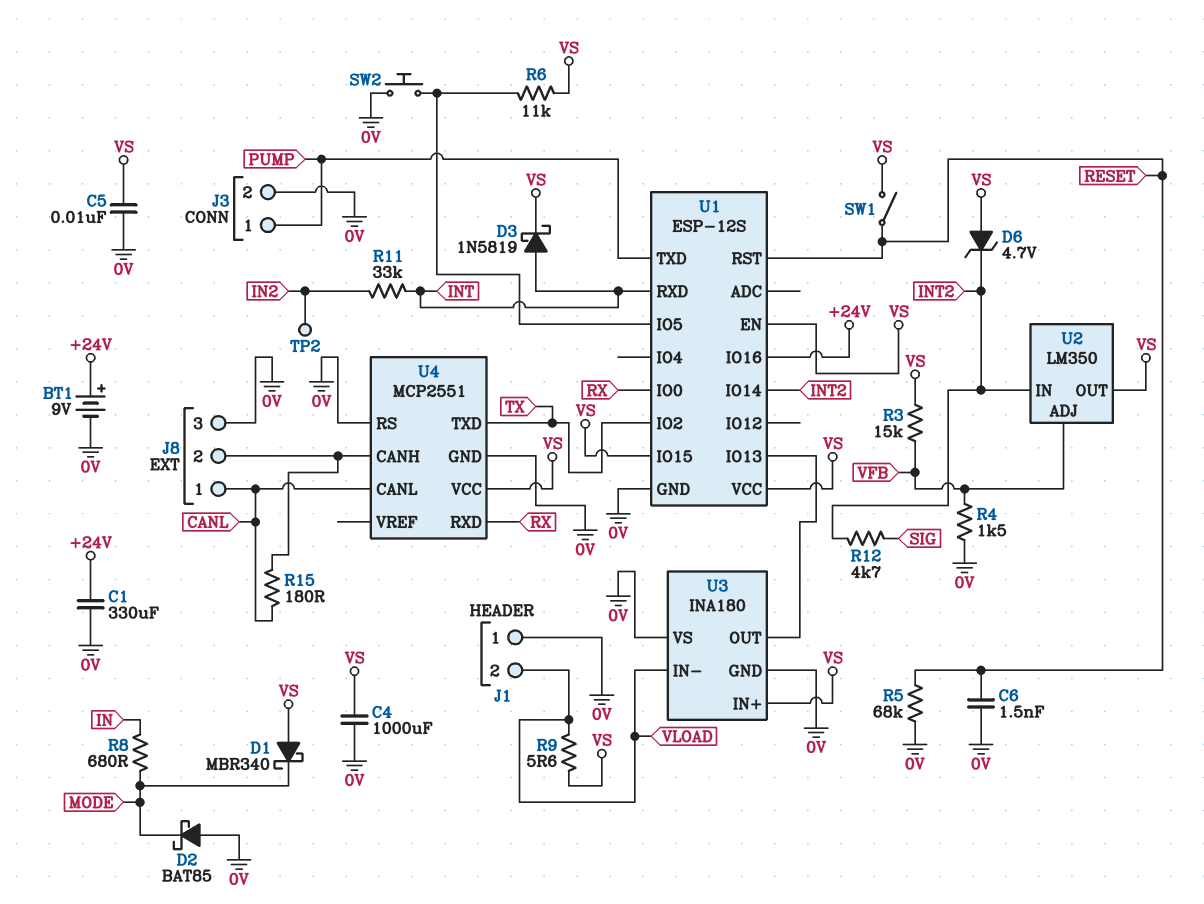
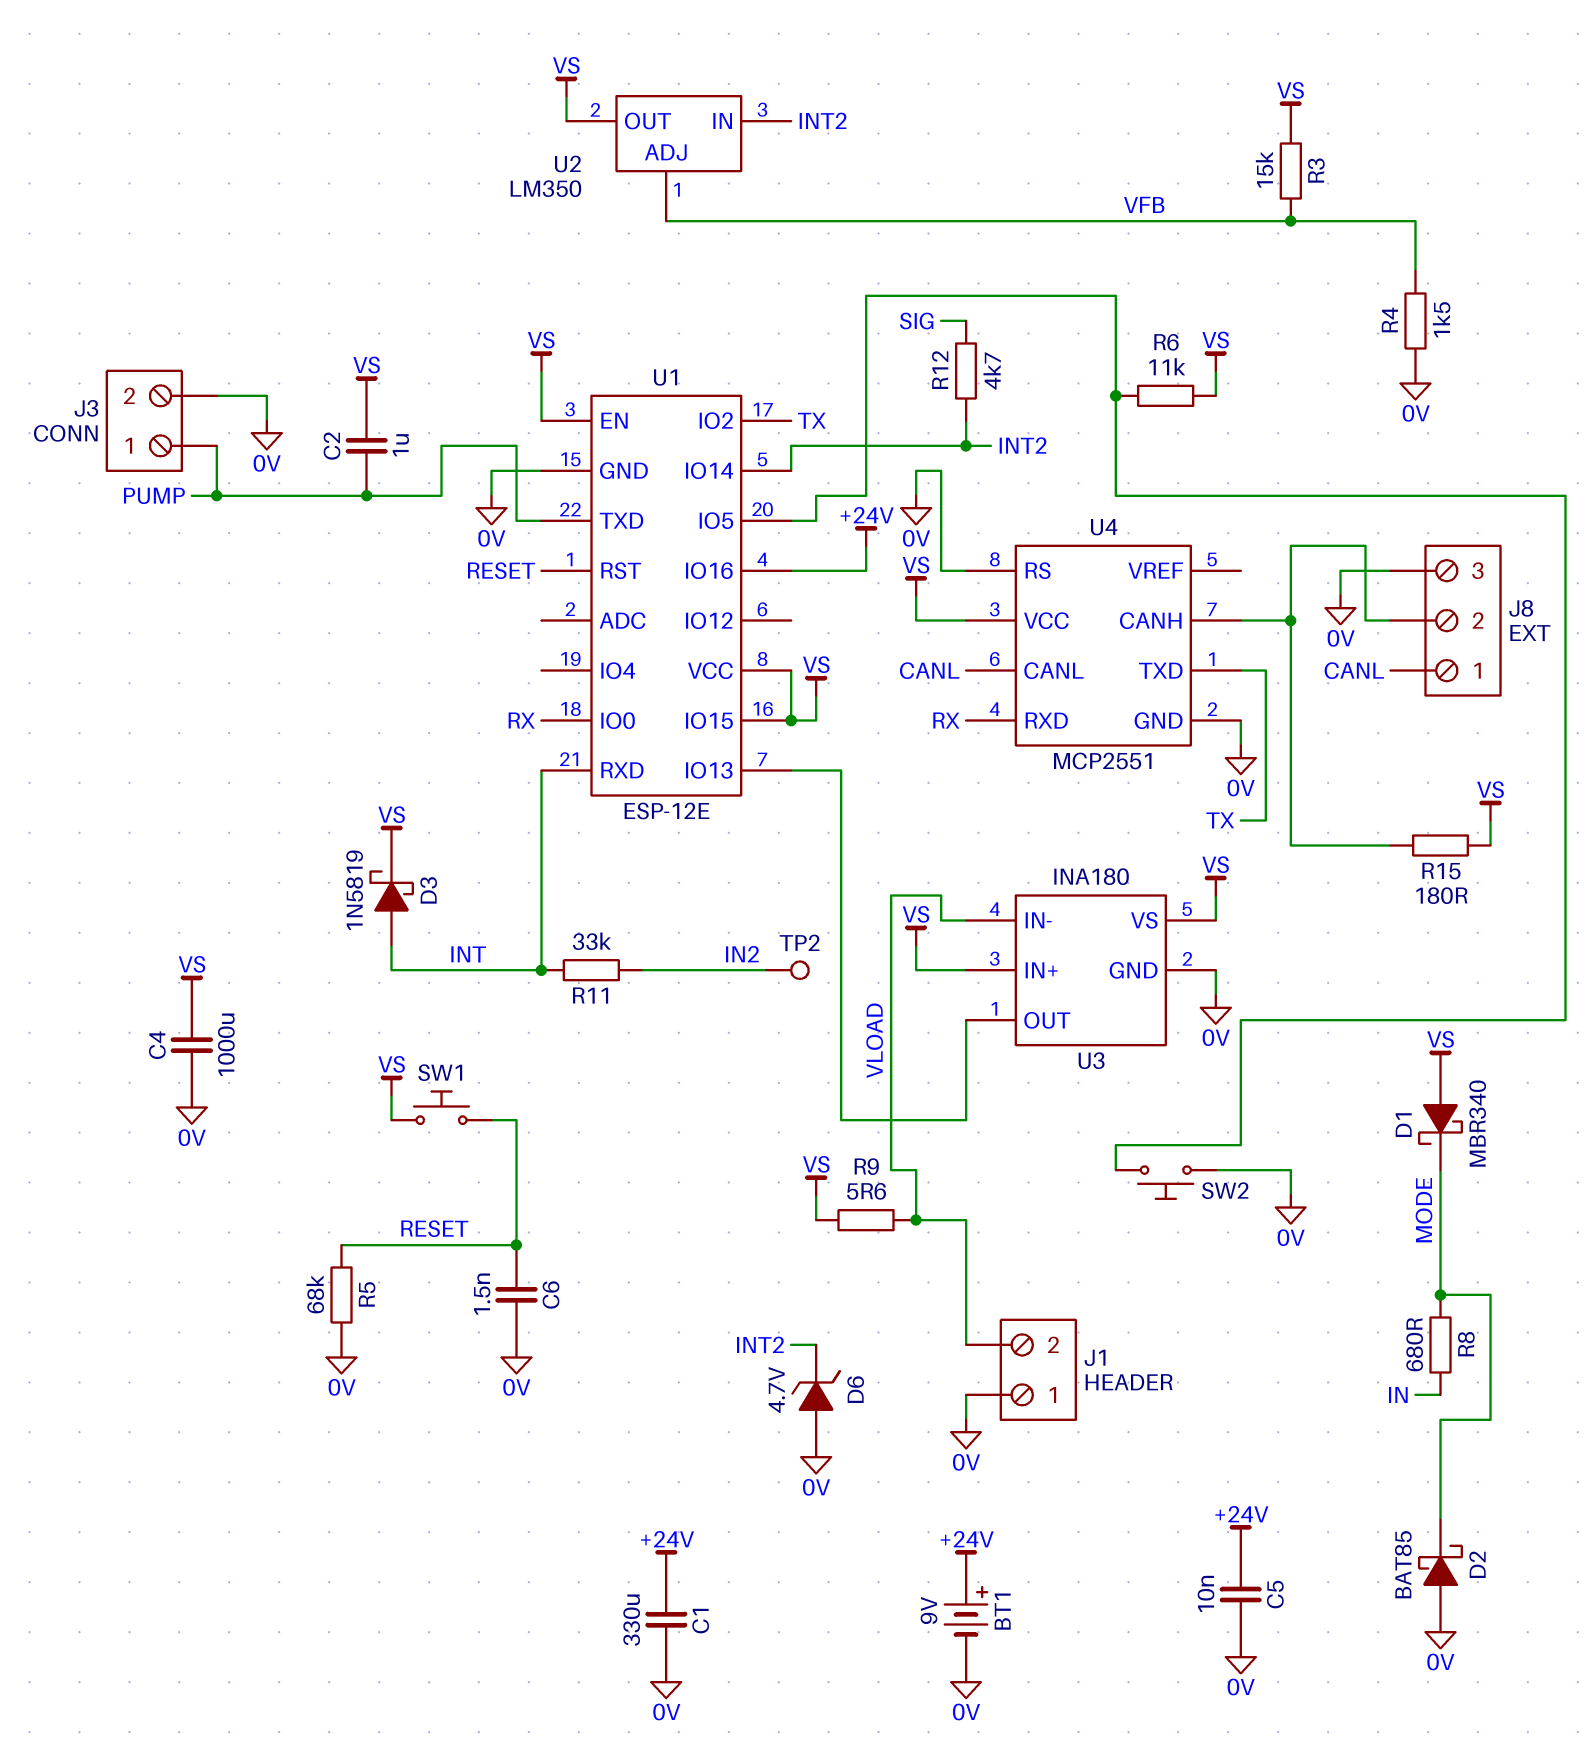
C2: none -> 1uF (PUMP, VS)
C5: 10nF (0V, VS) -> 10nF (+24V, 0V)
D6: zener 4.7V (A VS, K INT2) -> zener 4.7V (A 0V, K INT2)
R15: 180 (CANL, J8/2) -> 180 (J8/2, VS)
SW1: switch (RESET, VS) -> button (RESET, VS)
U1: ESP-12S -> ESP-12E
U3 pin VS: 0V -> VS

